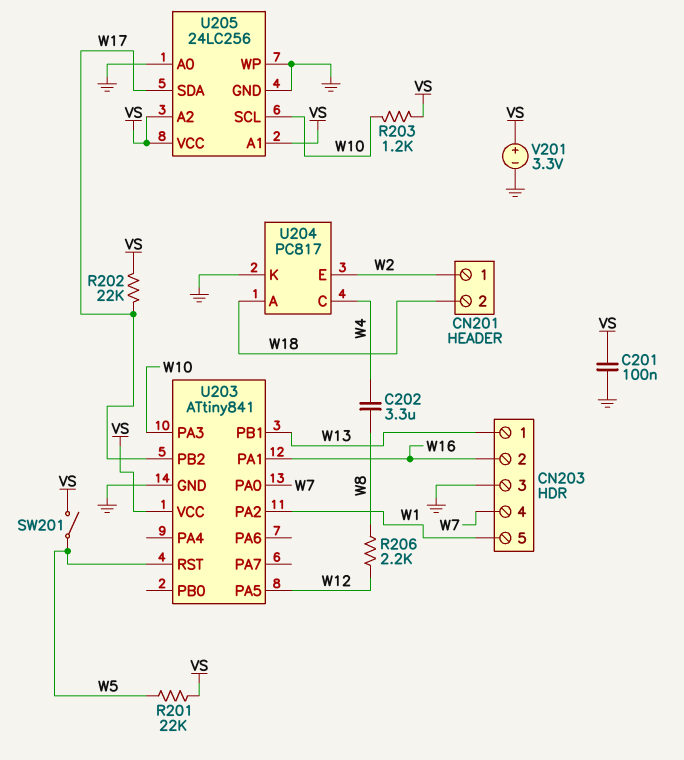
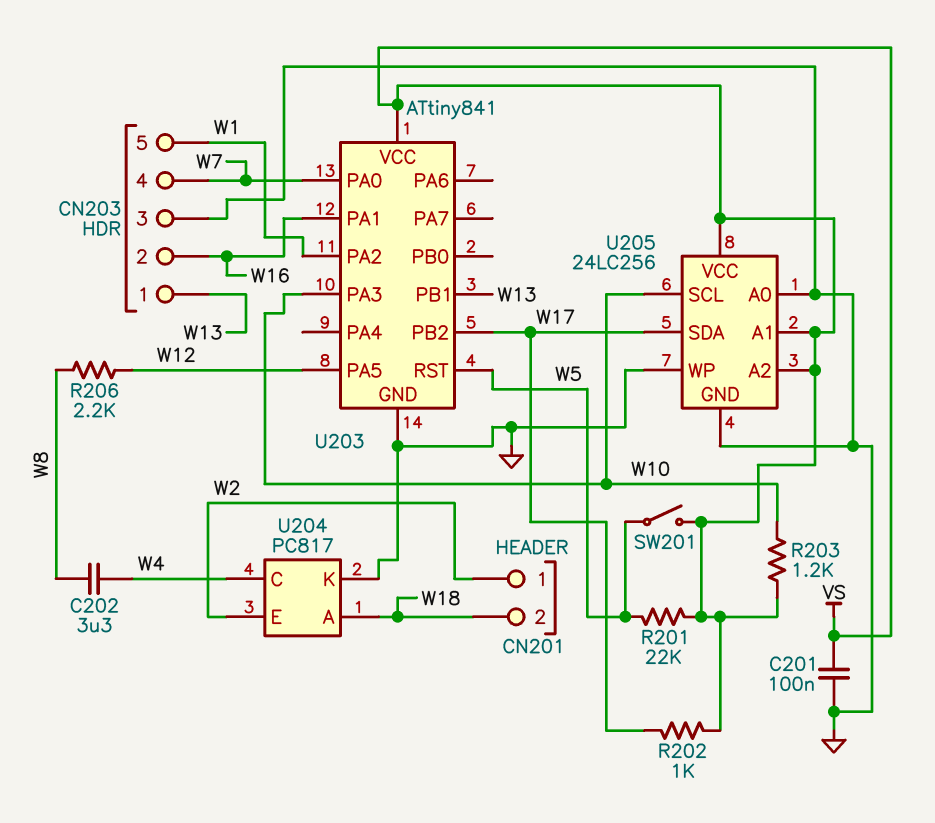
R202: 22k (VS, W17) -> 1k (VS, W17)
V201: 3.3V (plus VS, minus GND) -> none

